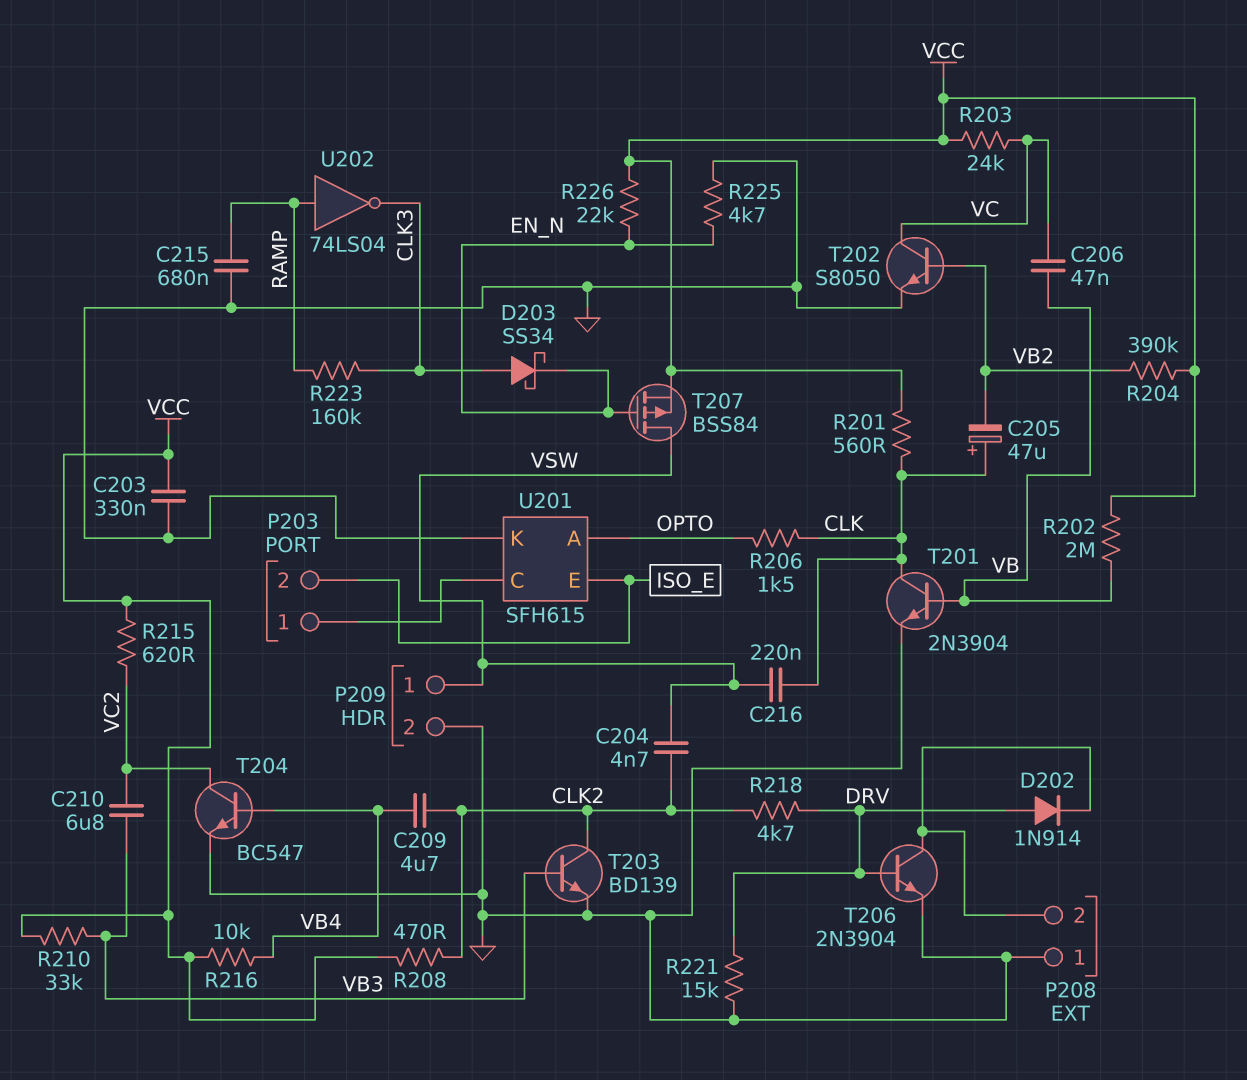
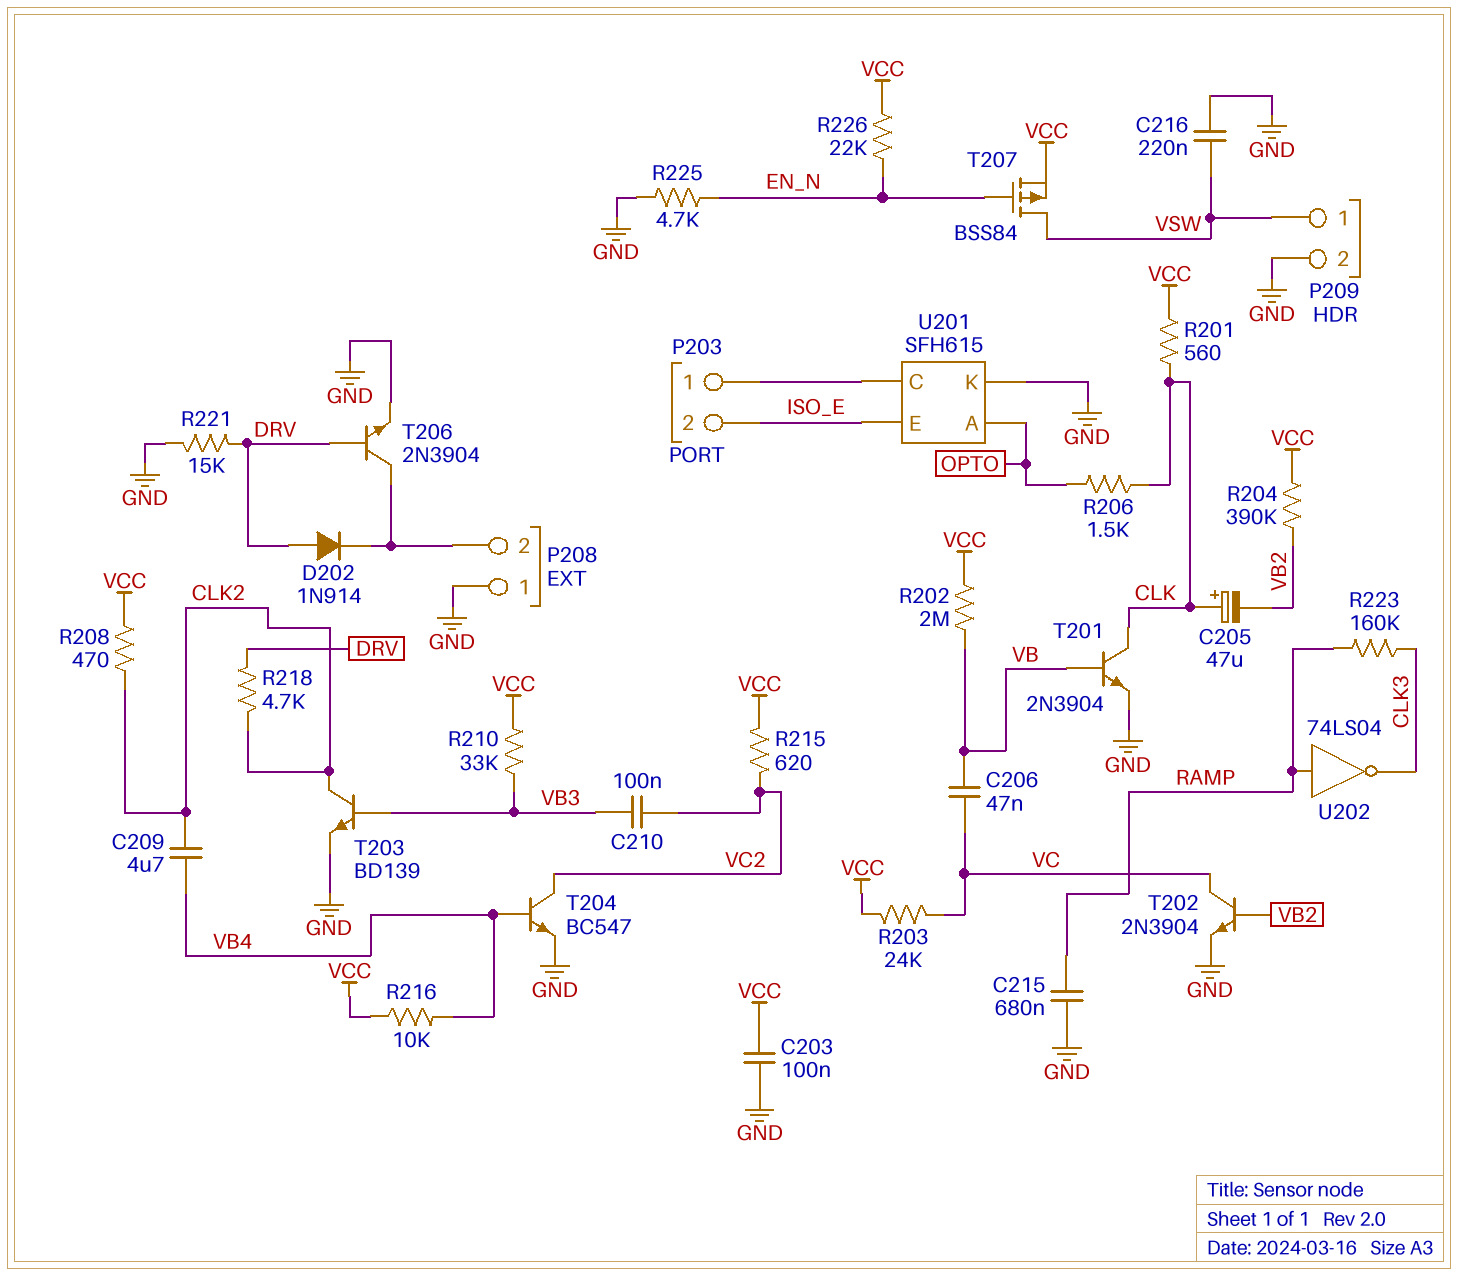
C203: 330nF (GND, VCC) -> 100nF (GND, VCC)
C204: 4.7nF (CLK2, VSW) -> none
C210: 6.8uF (VB3, VC2) -> 100nF (VB3, VC2)
C216: 220nF (CLK, VSW) -> 220nF (GND, VSW)
D203: schottky SS34 (A CLK3, K EN_N) -> none
T202: NPN S8050 (B VB2, C VC, E GND) -> NPN 2N3904 (B VB2, C VC, E GND)

